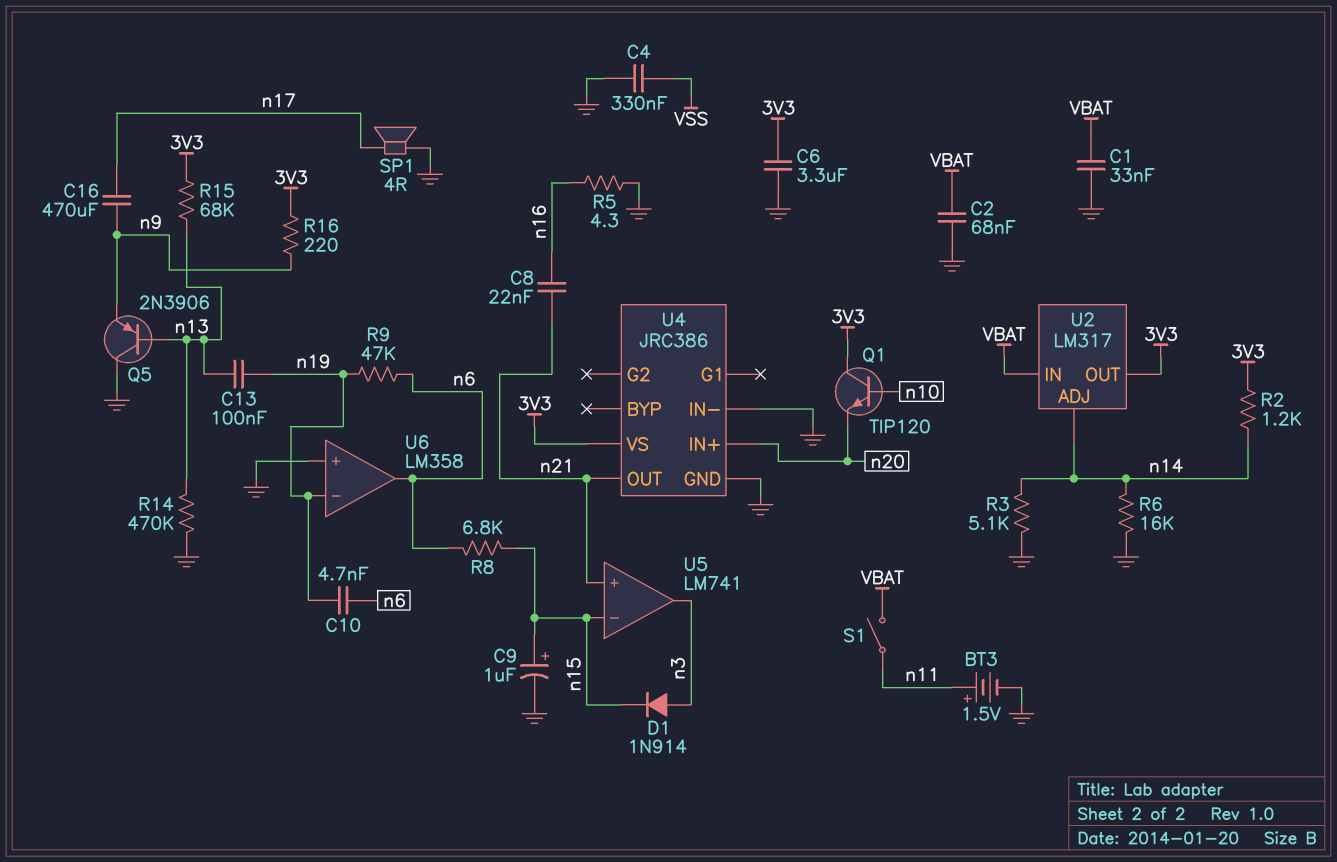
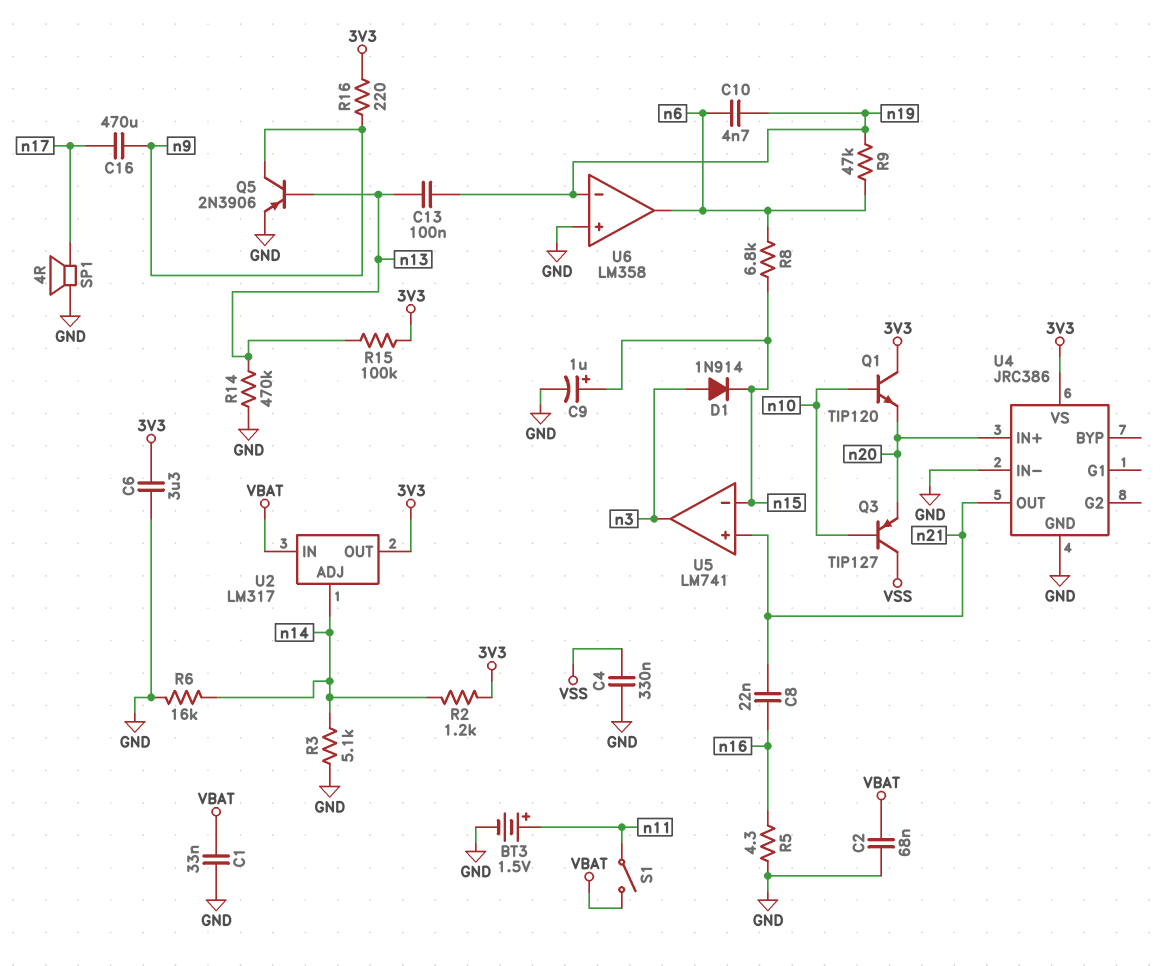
Q3: none -> PNP TIP127 (B n10, C VSS, E n20)
Q5: PNP 2N3906 (B n13, C GND, E n9) -> PNP 2N3906 (B n13, C n9, E GND)
R15: 68k (3V3, n13) -> 100k (3V3, n13)

